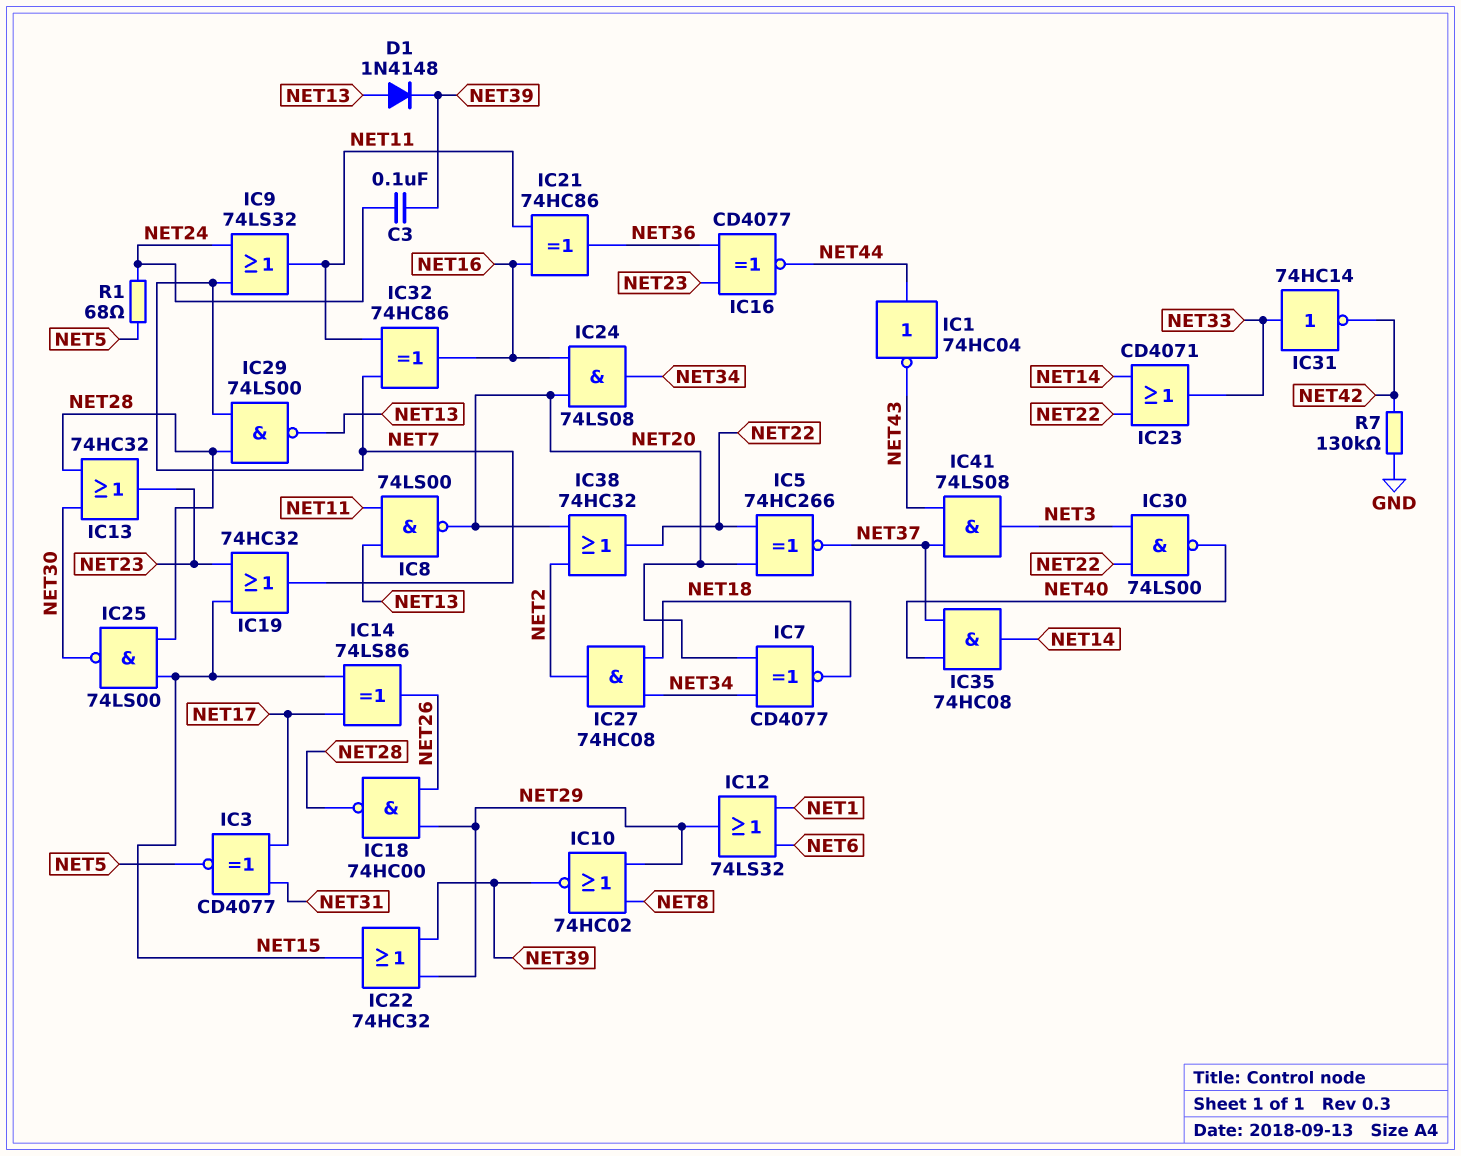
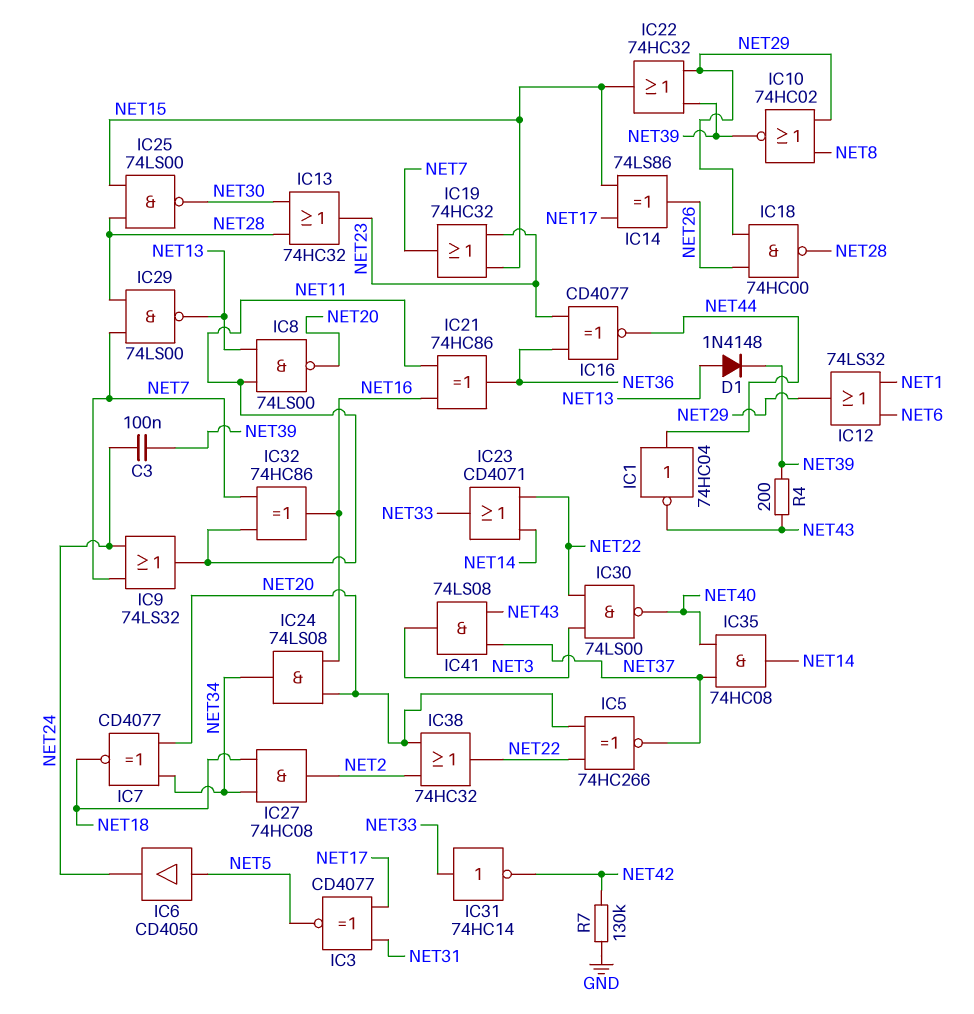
IC6: none -> buffer CD4050 (in NET5, out NET24)
R1: 68 (NET5, NET24) -> none
R4: none -> 200 (NET39, NET43)

